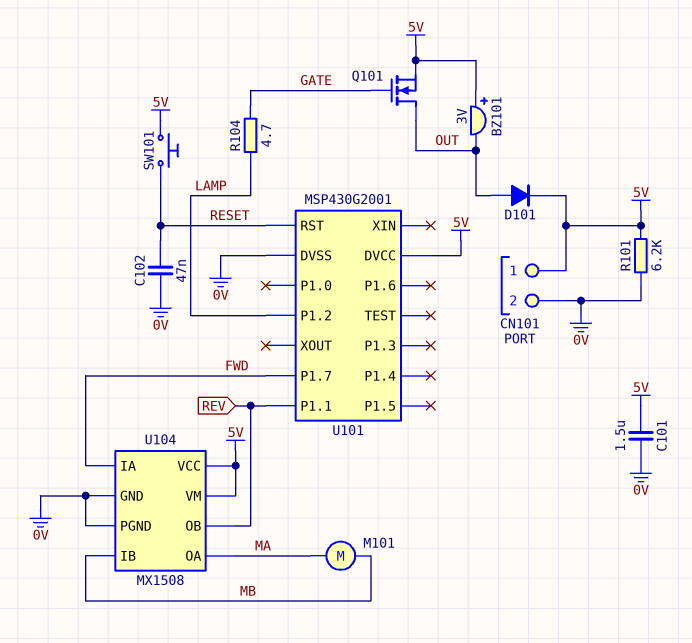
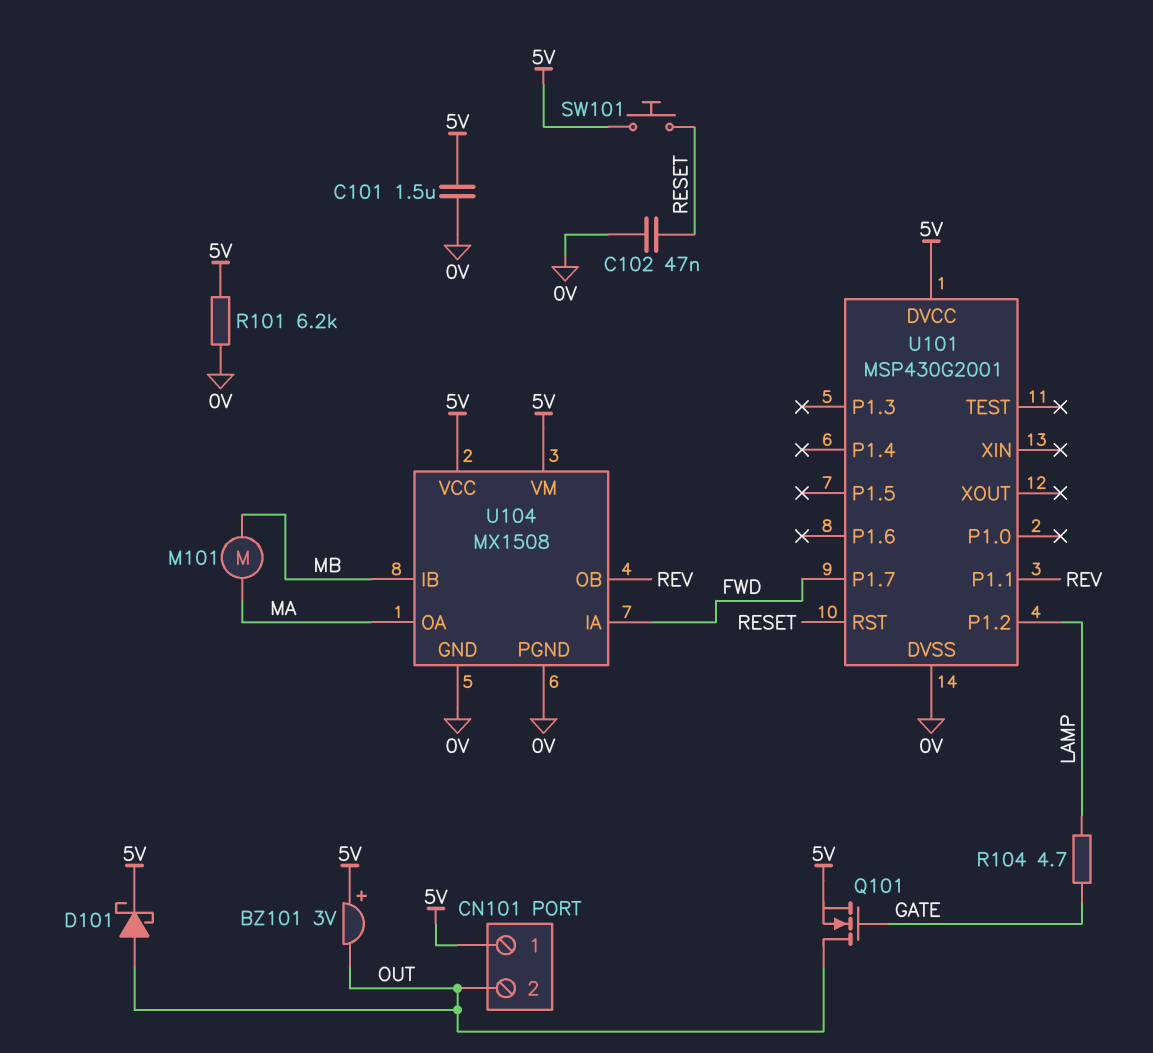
CN101 pin 2: 0V -> OUT
D101: diode (A OUT, K 5V) -> schottky (A OUT, K 5V)

